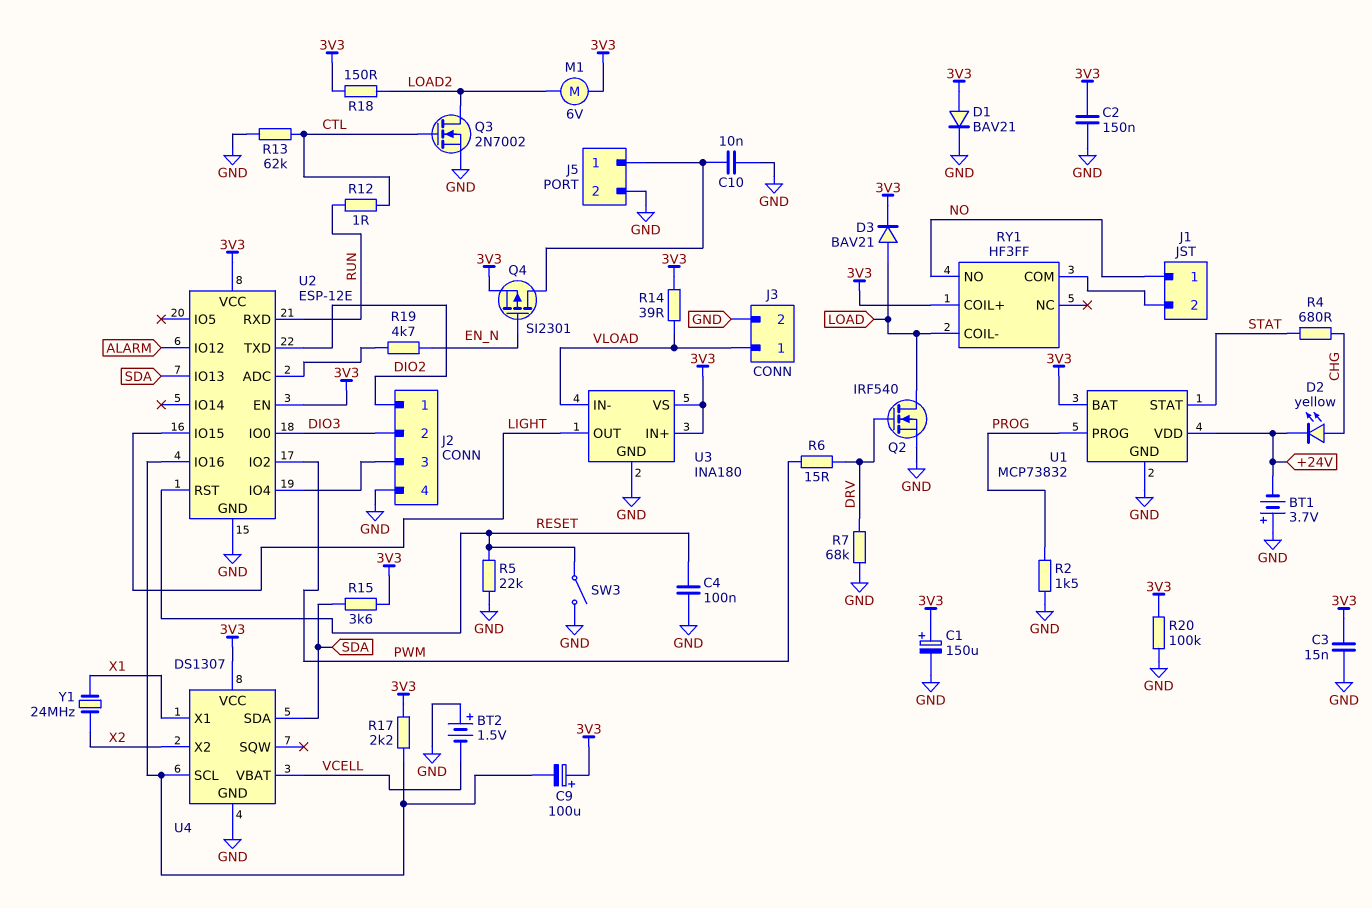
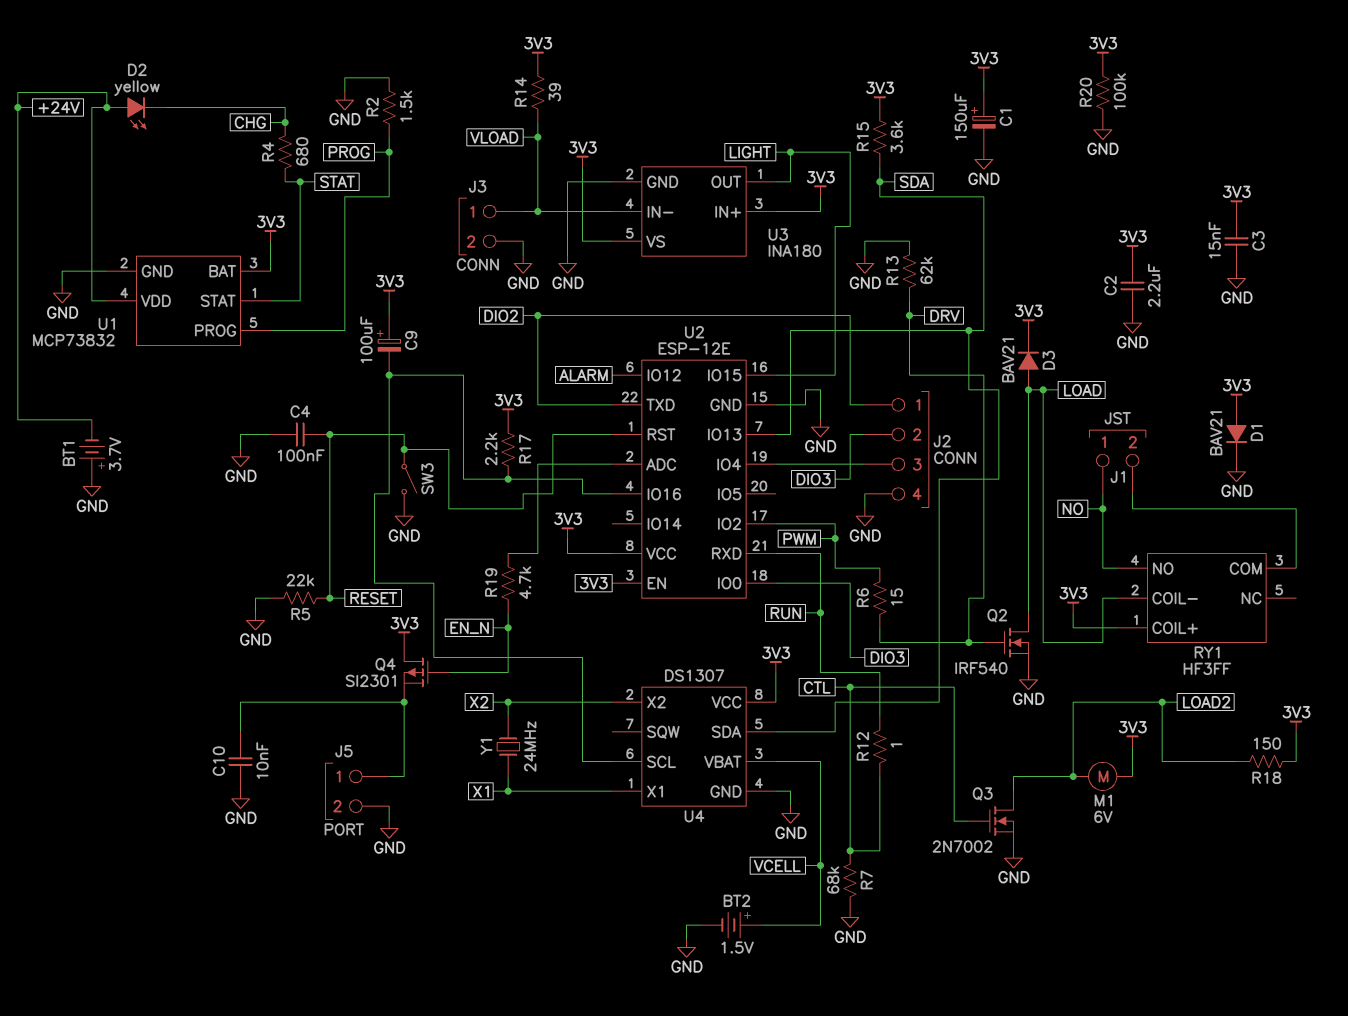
BT2: 1.5V (plus GND, minus VCELL) -> 1.5V (plus VCELL, minus GND)
C2: 150nF (3V3, GND) -> 2.2uF (3V3, GND)
D2: LED yellow (A CHG, K +24V) -> LED yellow (A +24V, K CHG)
Q4: PMOS SI2301 (G EN_N, D J5/1, S 3V3) -> PMOS SI2301 (G EN_N, D 3V3, S J5/1)
R7: 68k (DRV, GND) -> 68k (CTL, GND)
R13: 62k (CTL, GND) -> 62k (DRV, GND)

